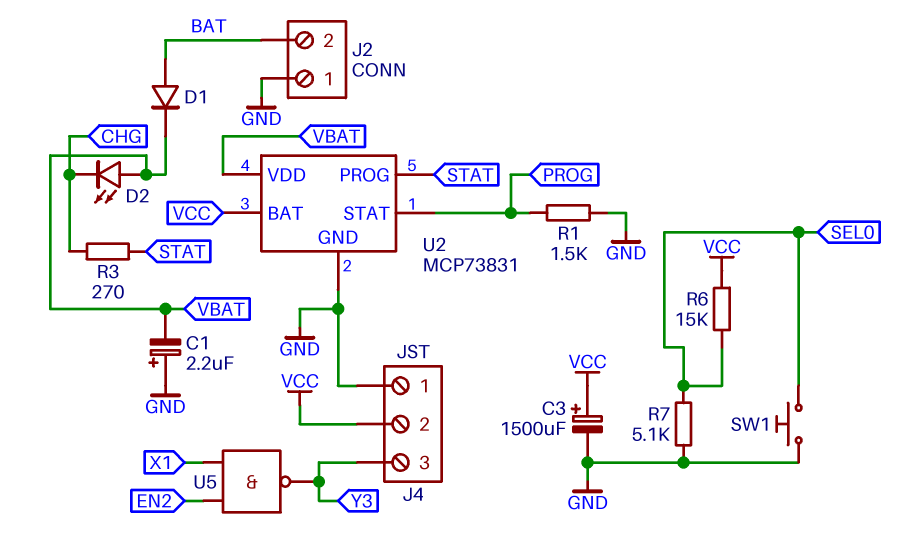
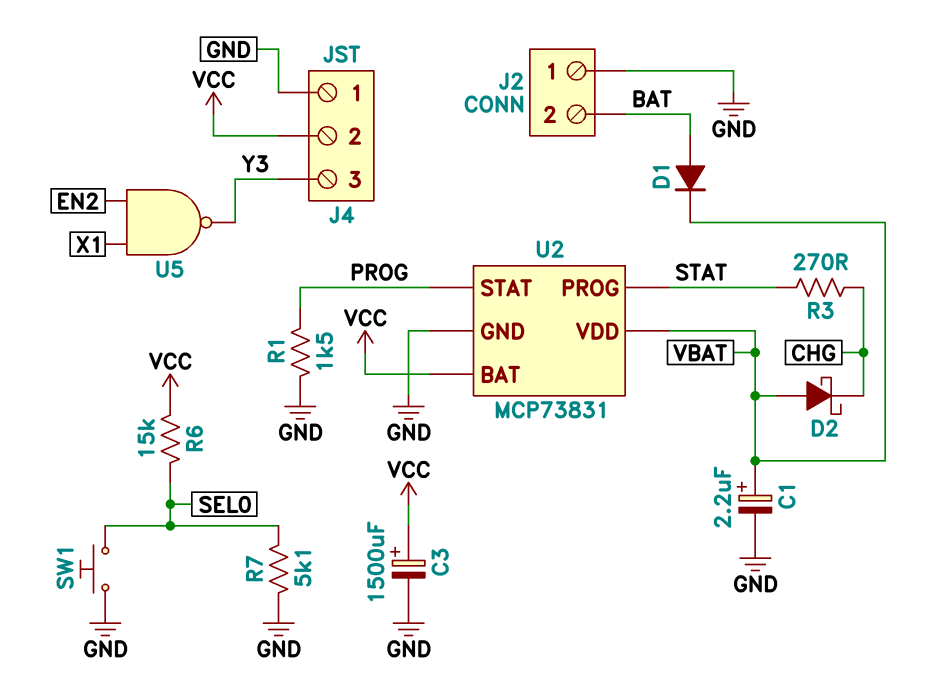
C1: 2.2uF (plus GND, minus VBAT) -> 2.2uF (plus VBAT, minus GND)
D2: LED (A VBAT, K CHG) -> schottky (A VBAT, K CHG)

